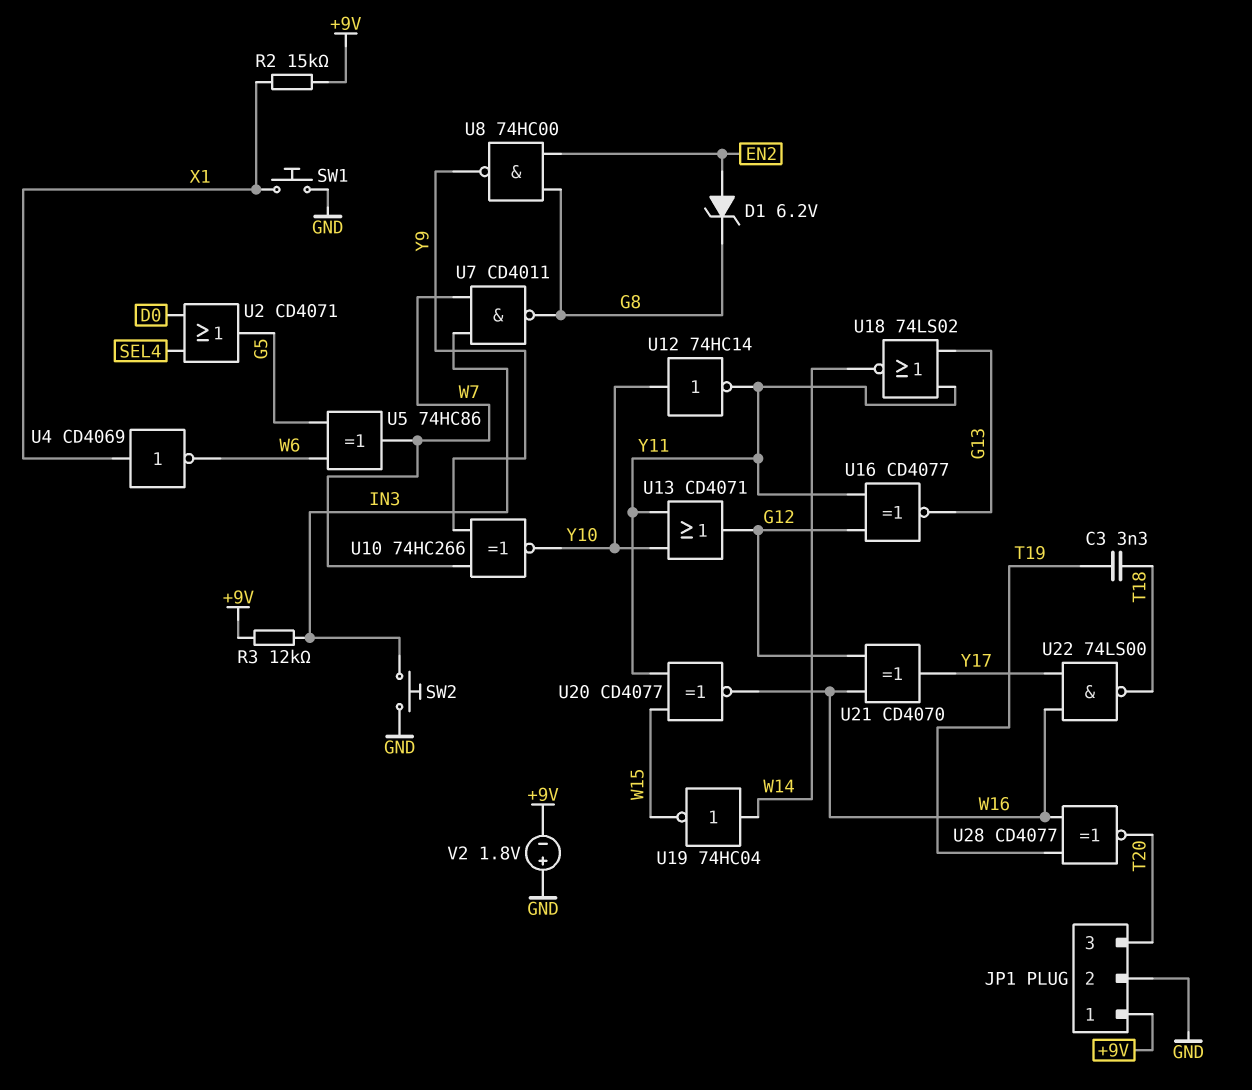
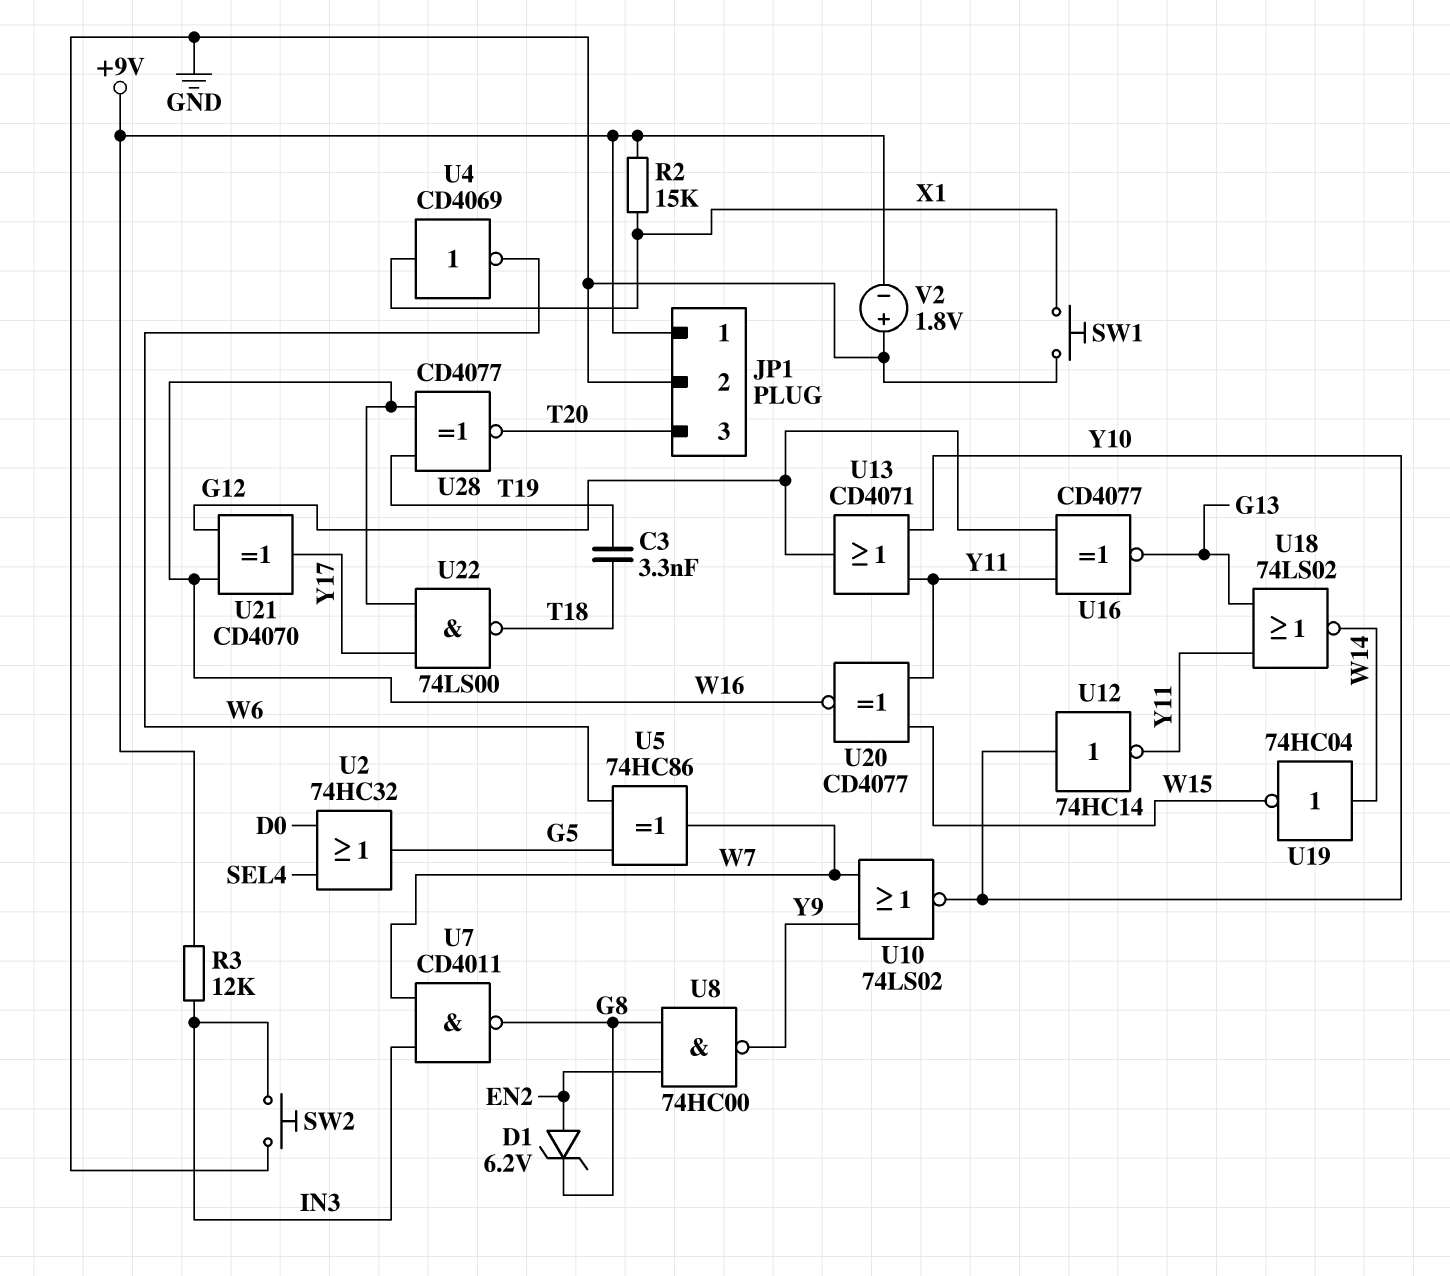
U2: OR CD4071 (in D0, in SEL4, out G5) -> OR 74HC32 (in D0, in SEL4, out G5)
U10: XNOR 74HC266 (in W7, in Y9, out Y10) -> NOR 74LS02 (in W7, in Y9, out Y10)

